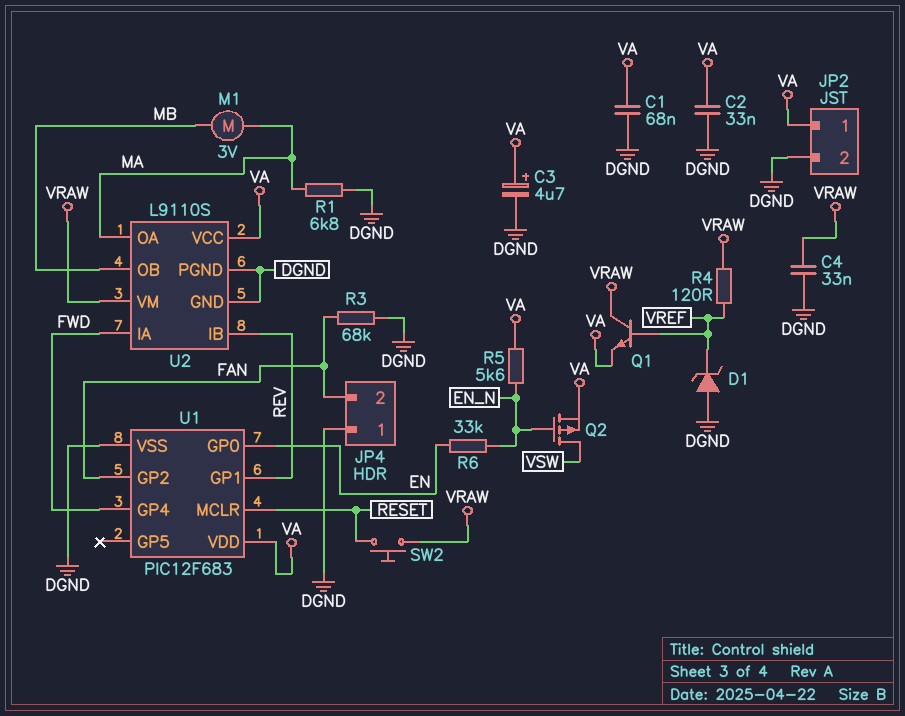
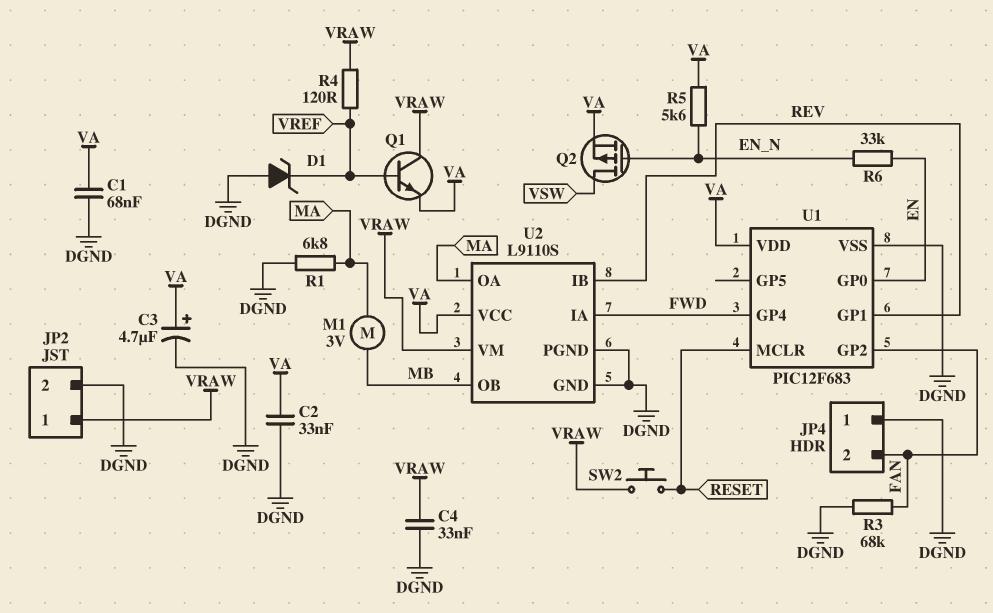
JP2 pin 1: VA -> VRAW

